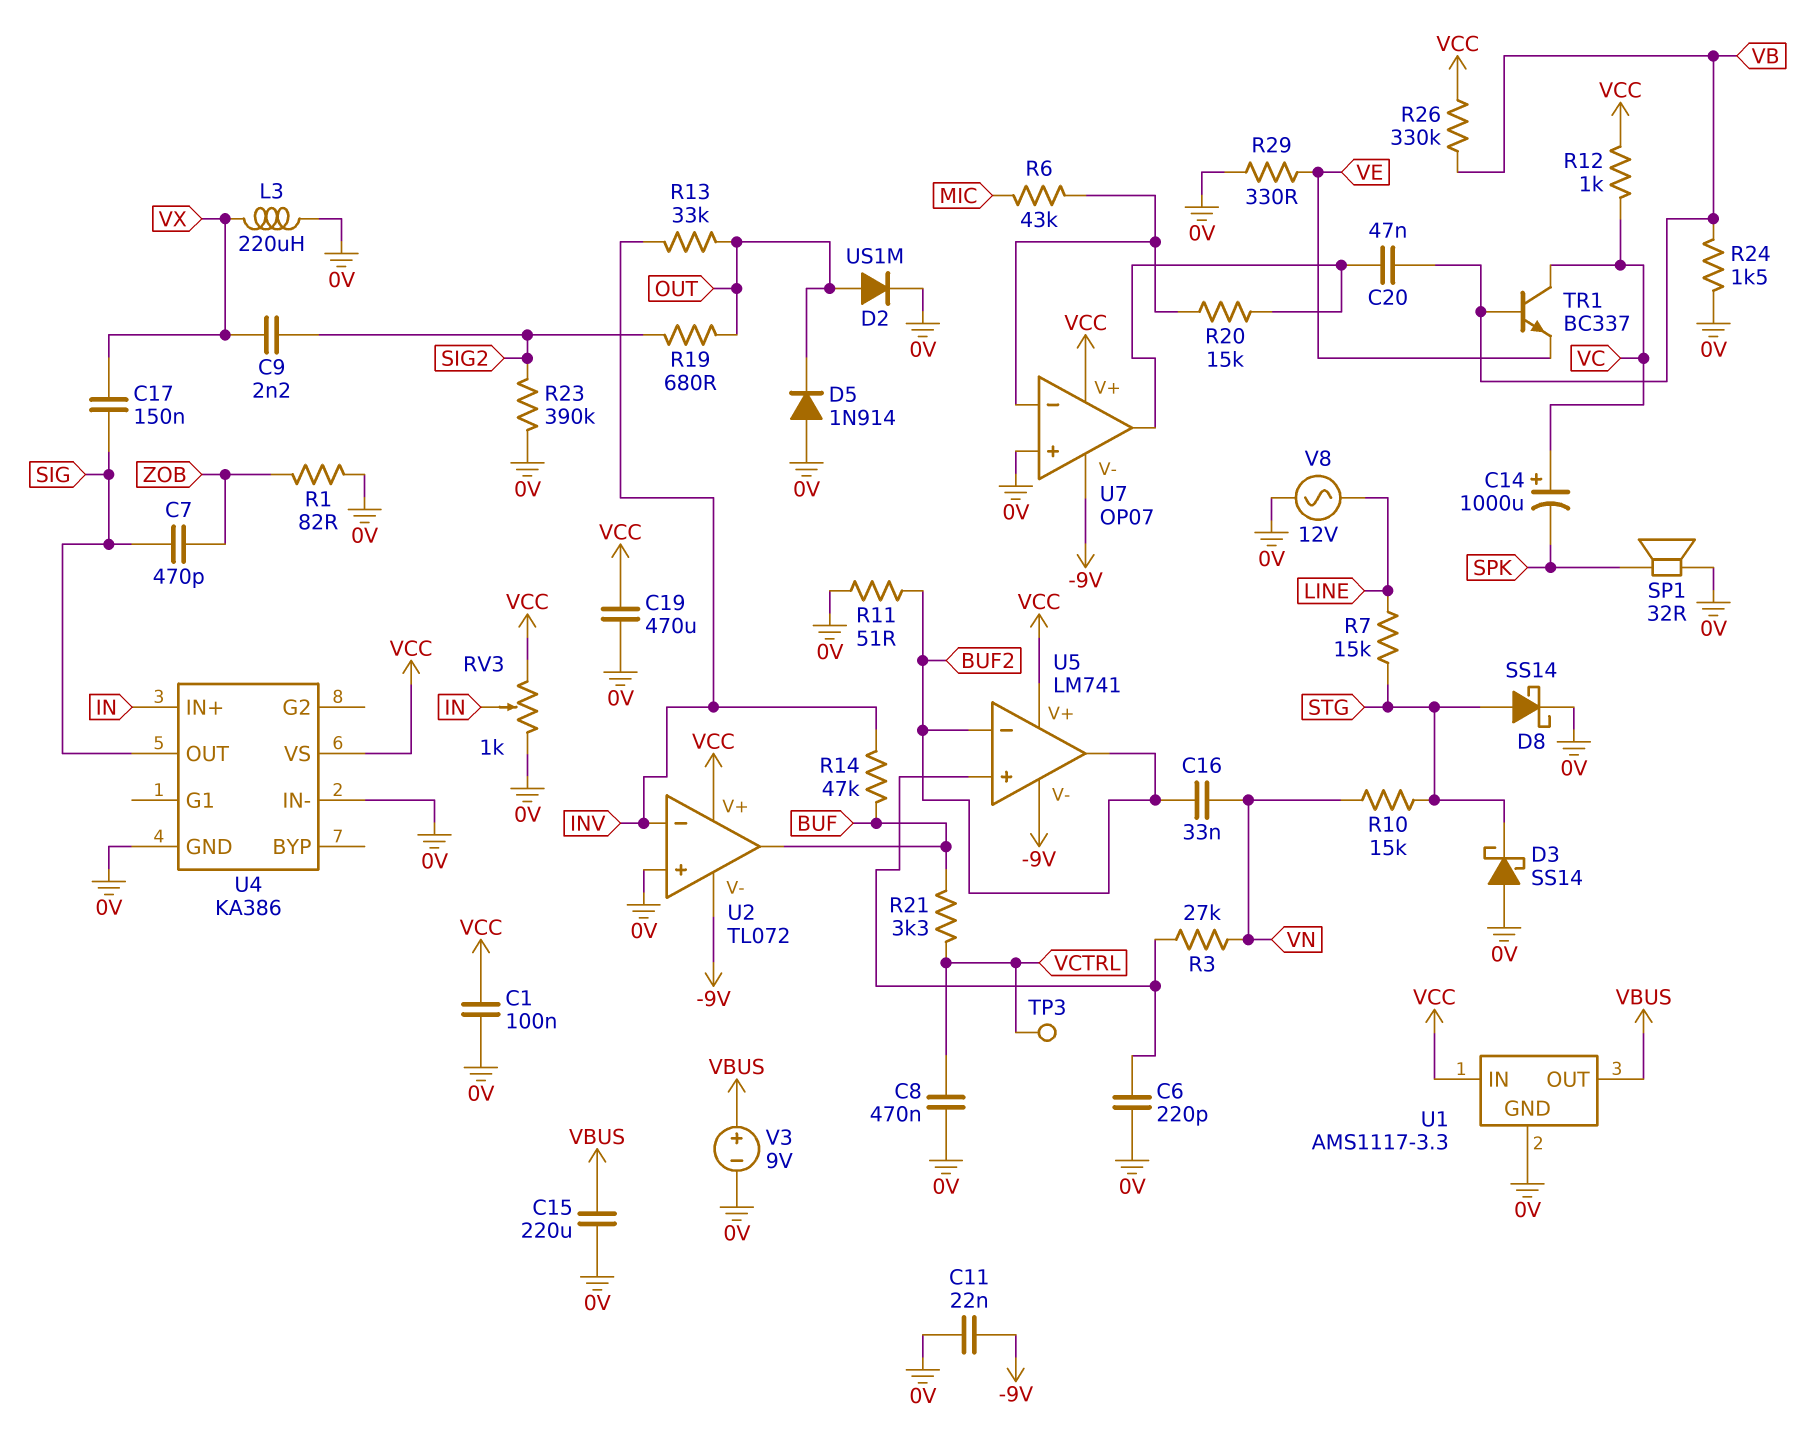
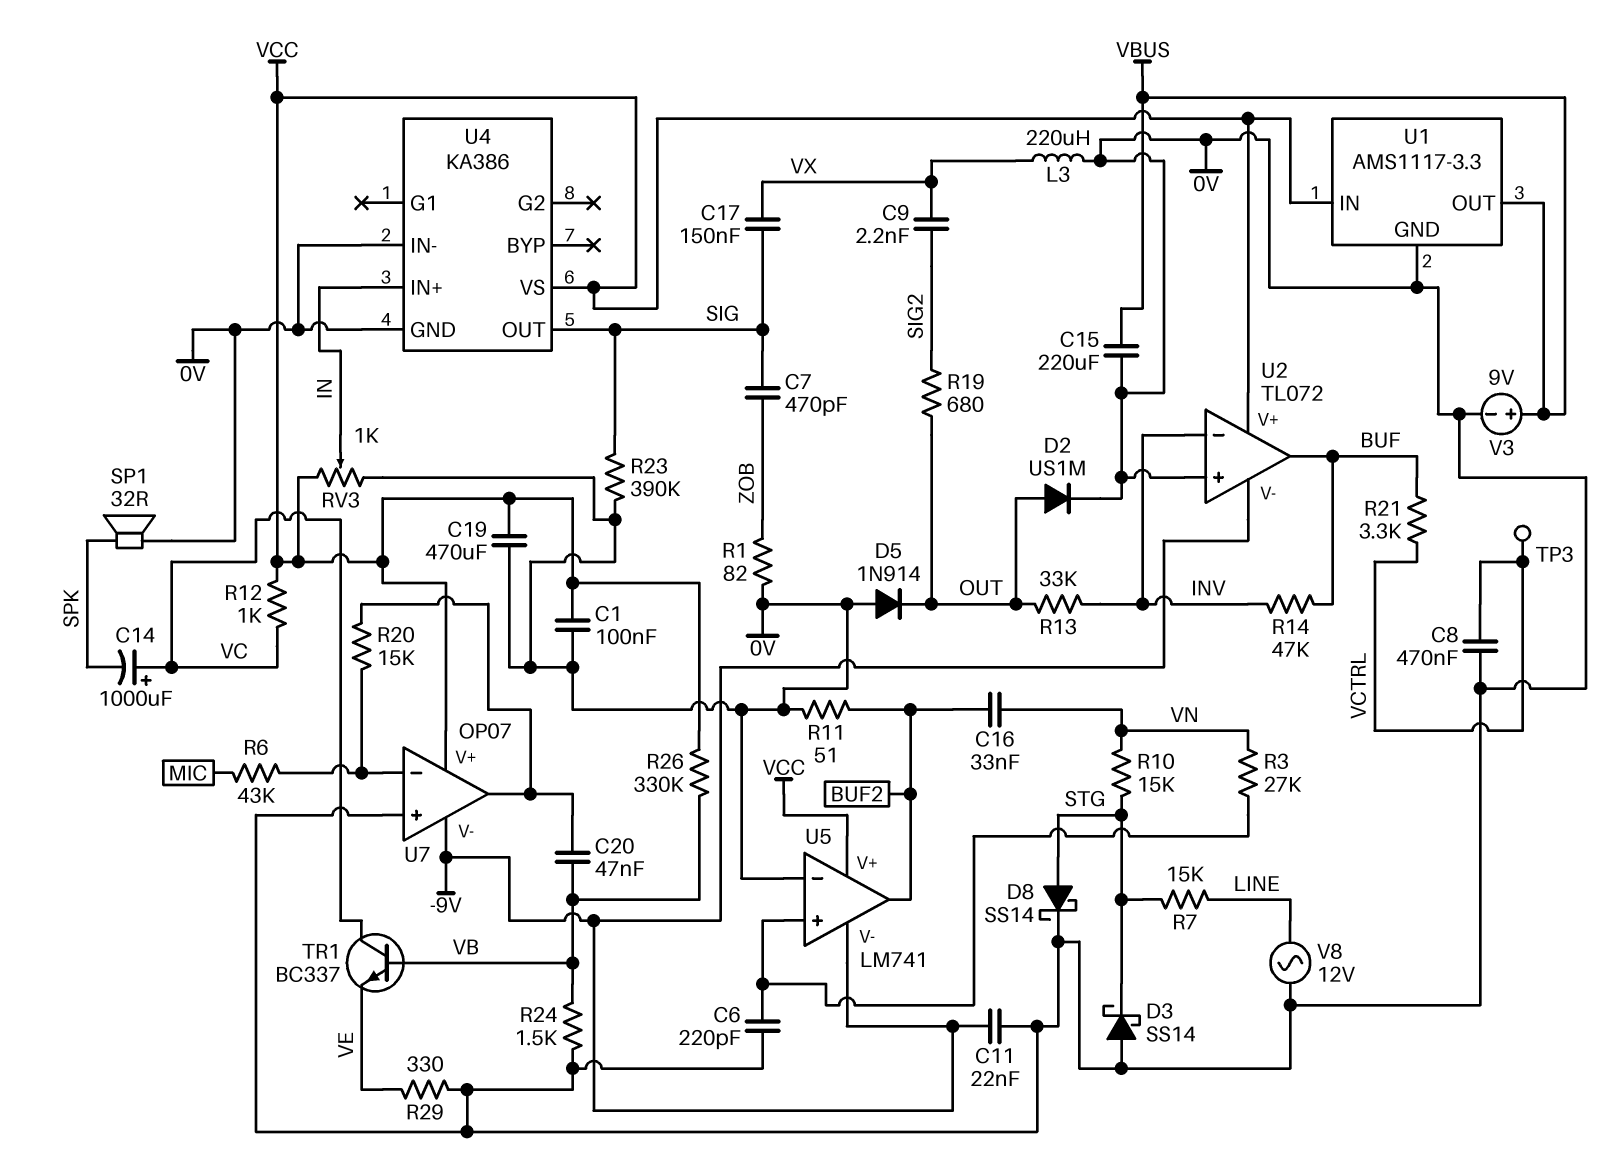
R23: 390k (0V, SIG2) -> 390k (0V, SIG)
U5 pin in-: BUF2 -> 0V

